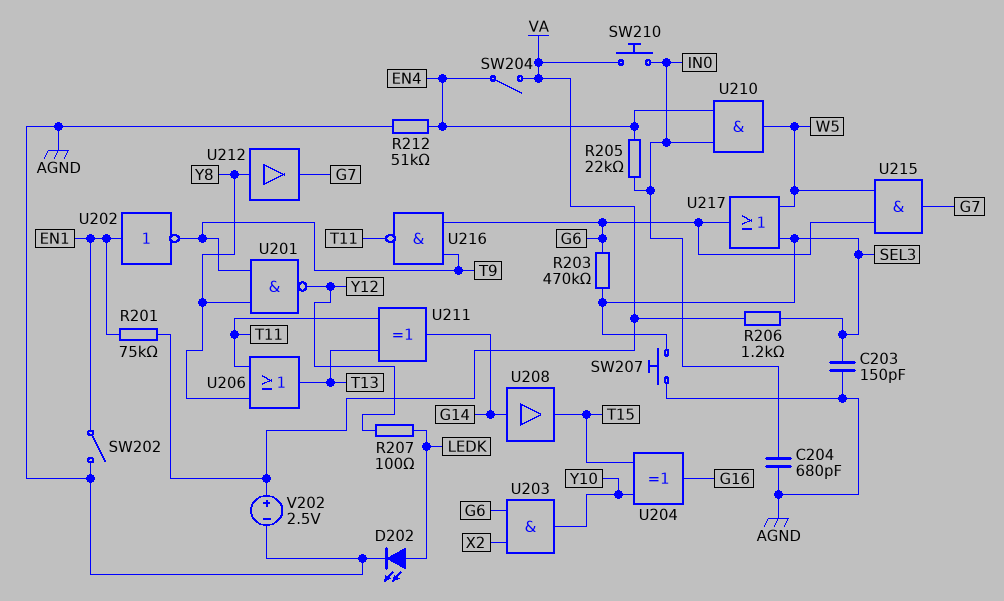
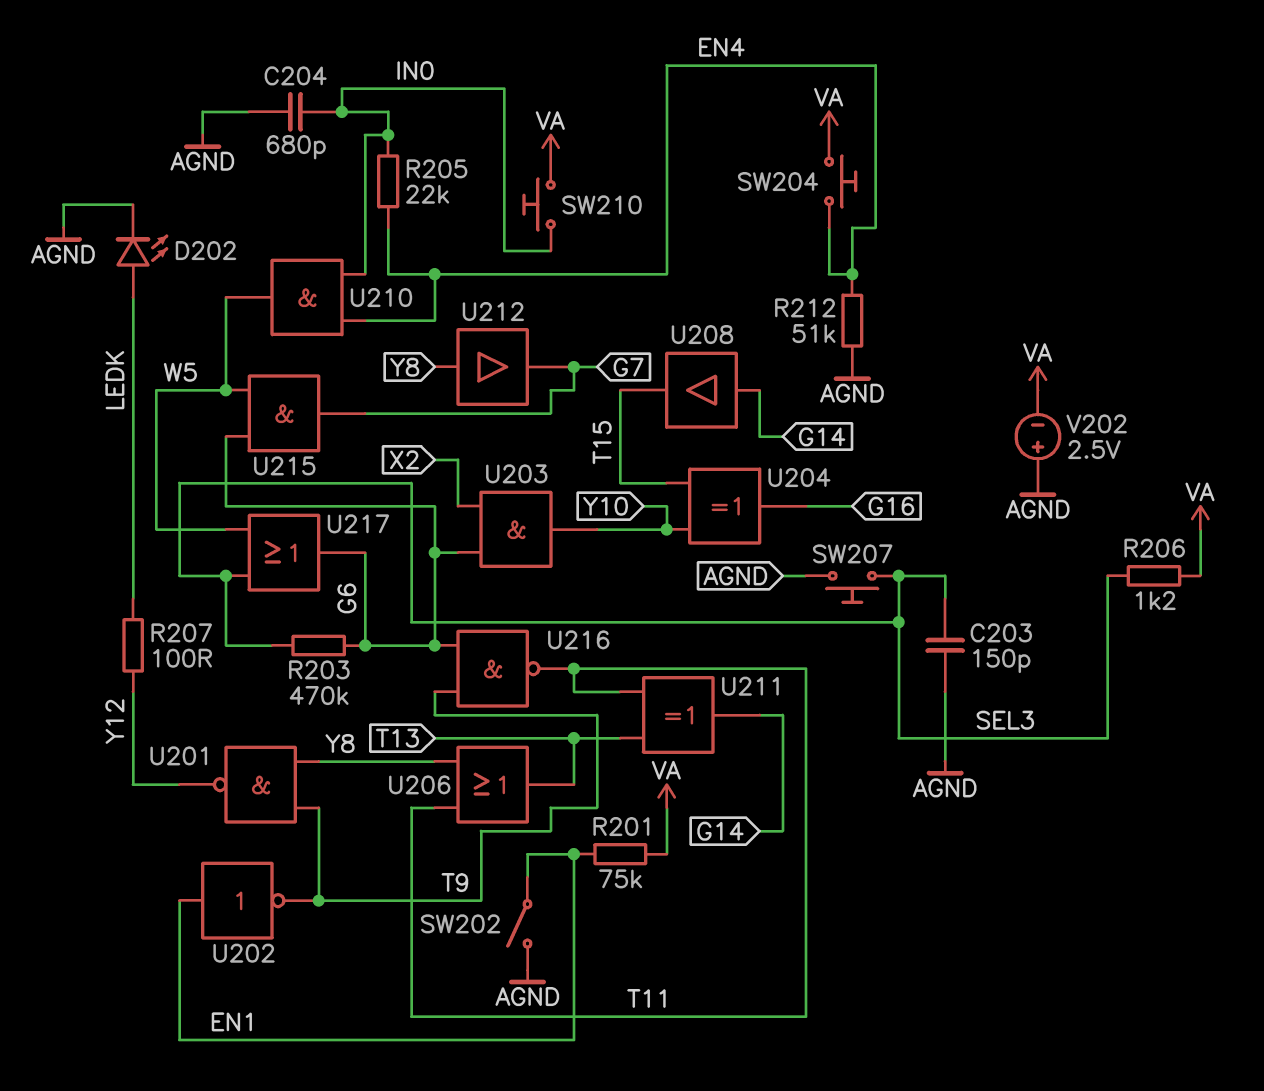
SW204: switch (EN4, VA) -> button (EN4, VA)
V202: 2.5V (plus VA, minus AGND) -> 2.5V (plus AGND, minus VA)

